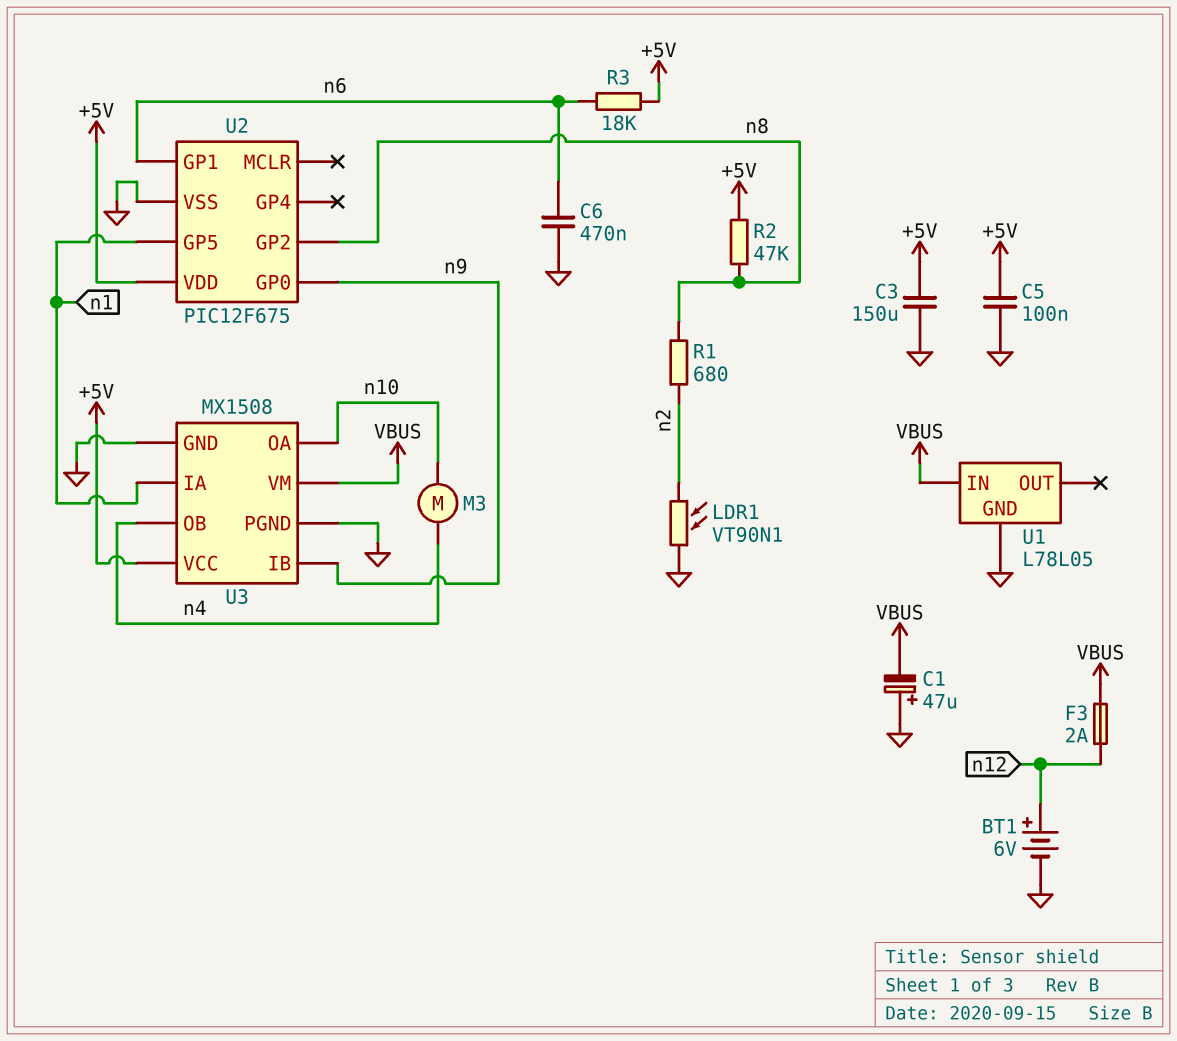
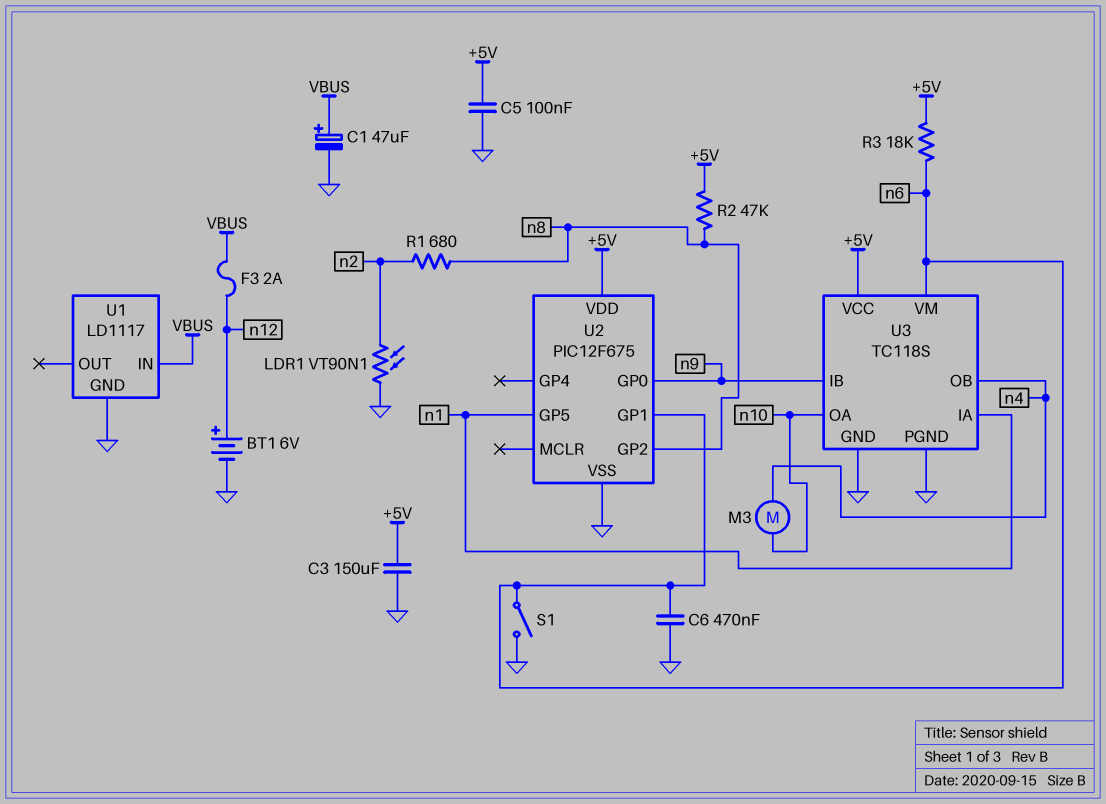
C1: 47uF (plus GND, minus VBUS) -> 47uF (plus VBUS, minus GND)
S1: none -> switch (GND, n6)
U1: L78L05 -> LD1117
U3: MX1508 -> TC118S
U3 pin VM: VBUS -> n6

